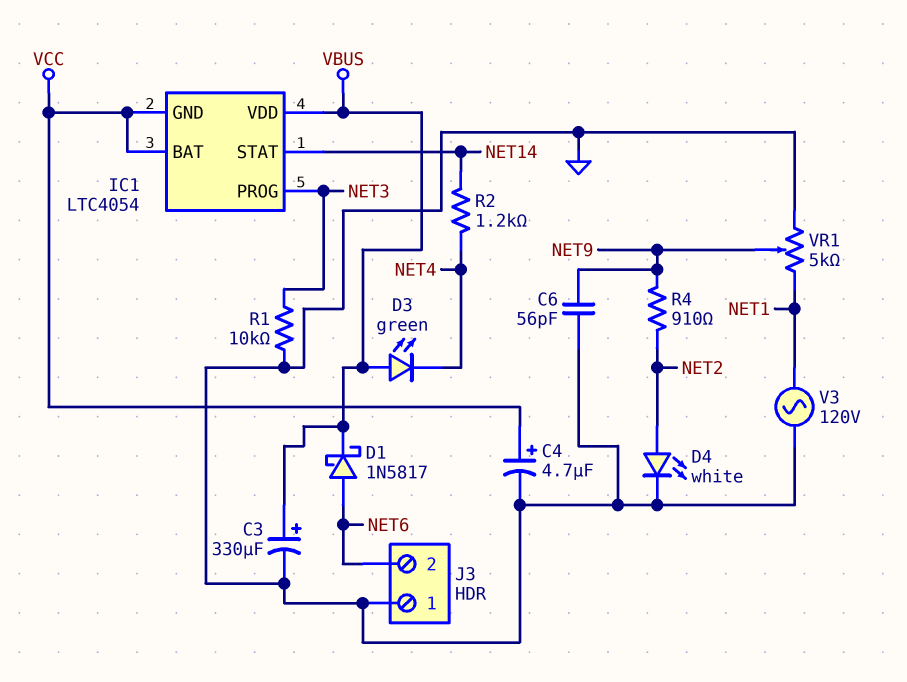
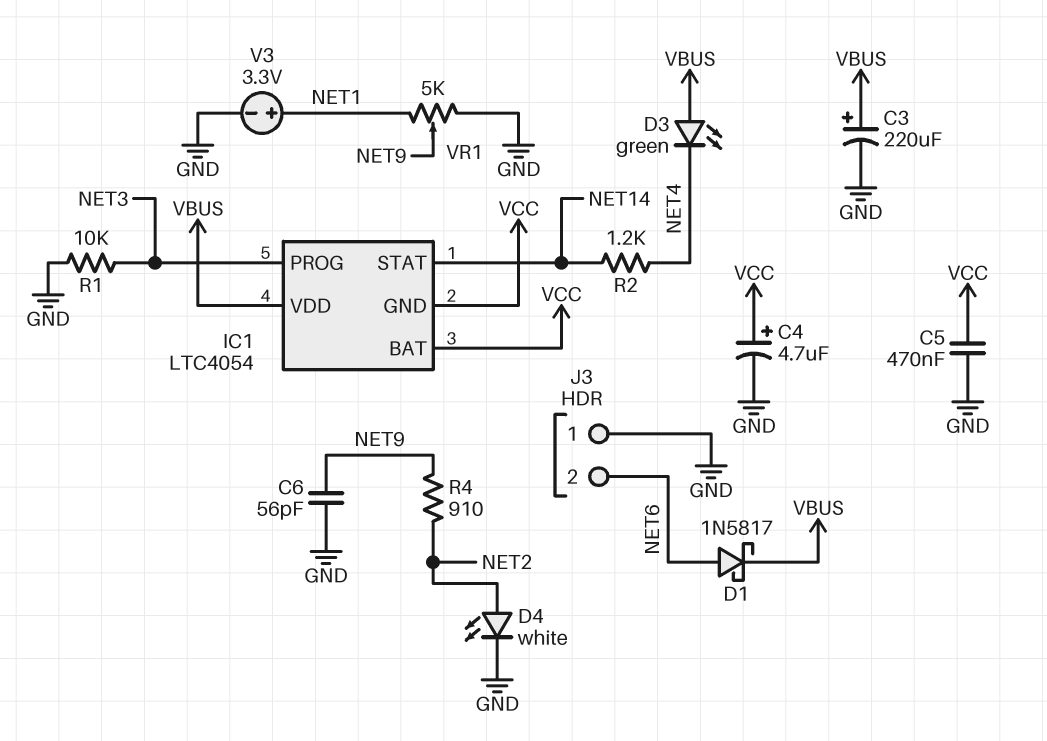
C3: 330uF (plus VBUS, minus GND) -> 220uF (plus VBUS, minus GND)
C5: none -> 470nF (GND, VCC)
V3: AC 120V (GND, NET1) -> 3.3V (plus NET1, minus GND)

